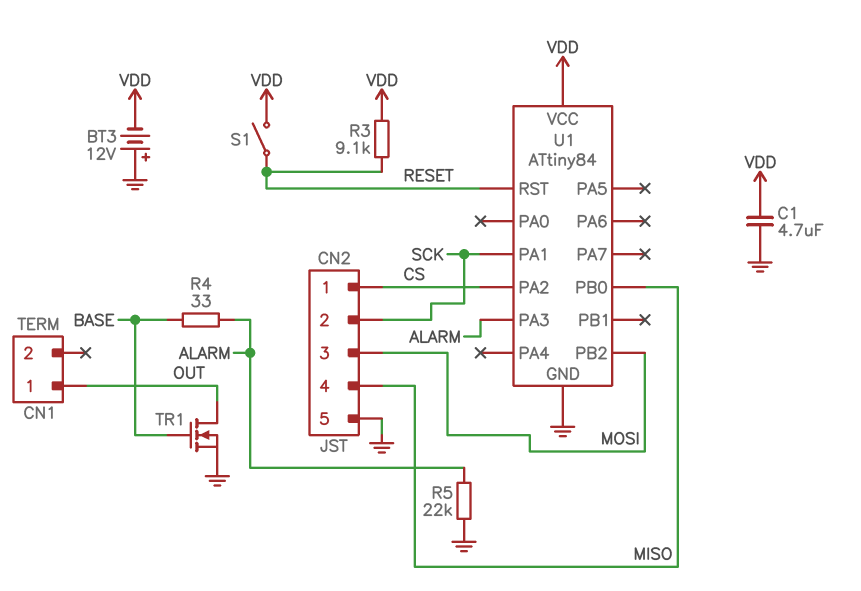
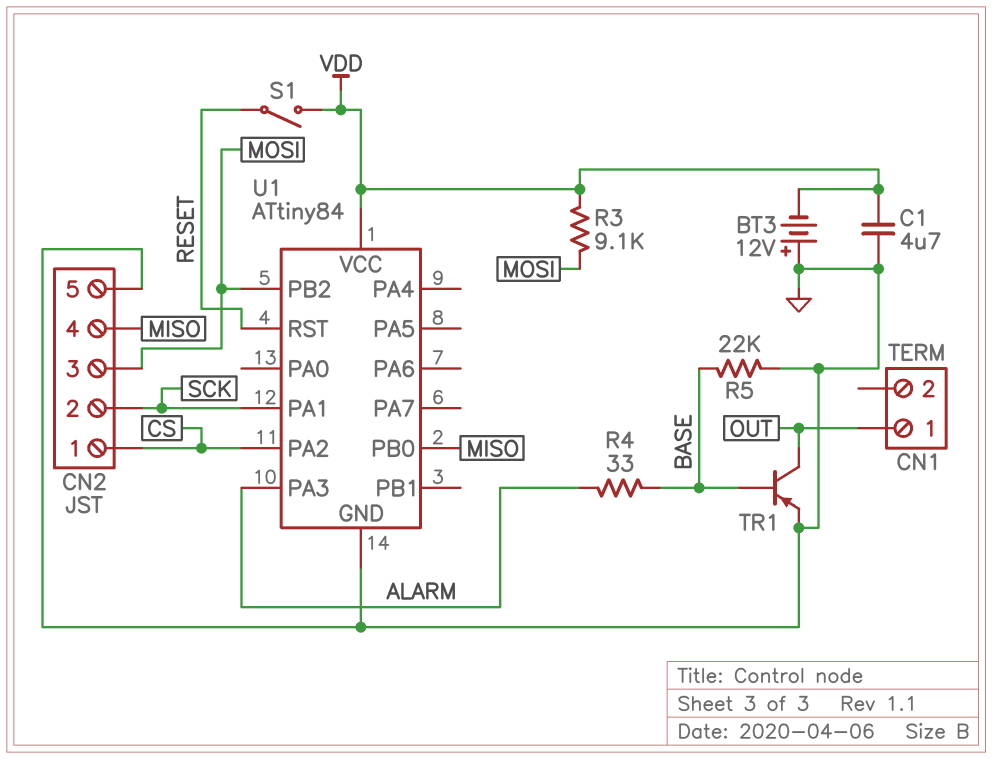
R3: 9.1k (RESET, VDD) -> 9.1k (MOSI, VDD)
R5: 22k (ALARM, GND) -> 22k (BASE, GND)
TR1: NMOS (G BASE, D OUT, S GND) -> PNP (B BASE, C OUT, E GND)

